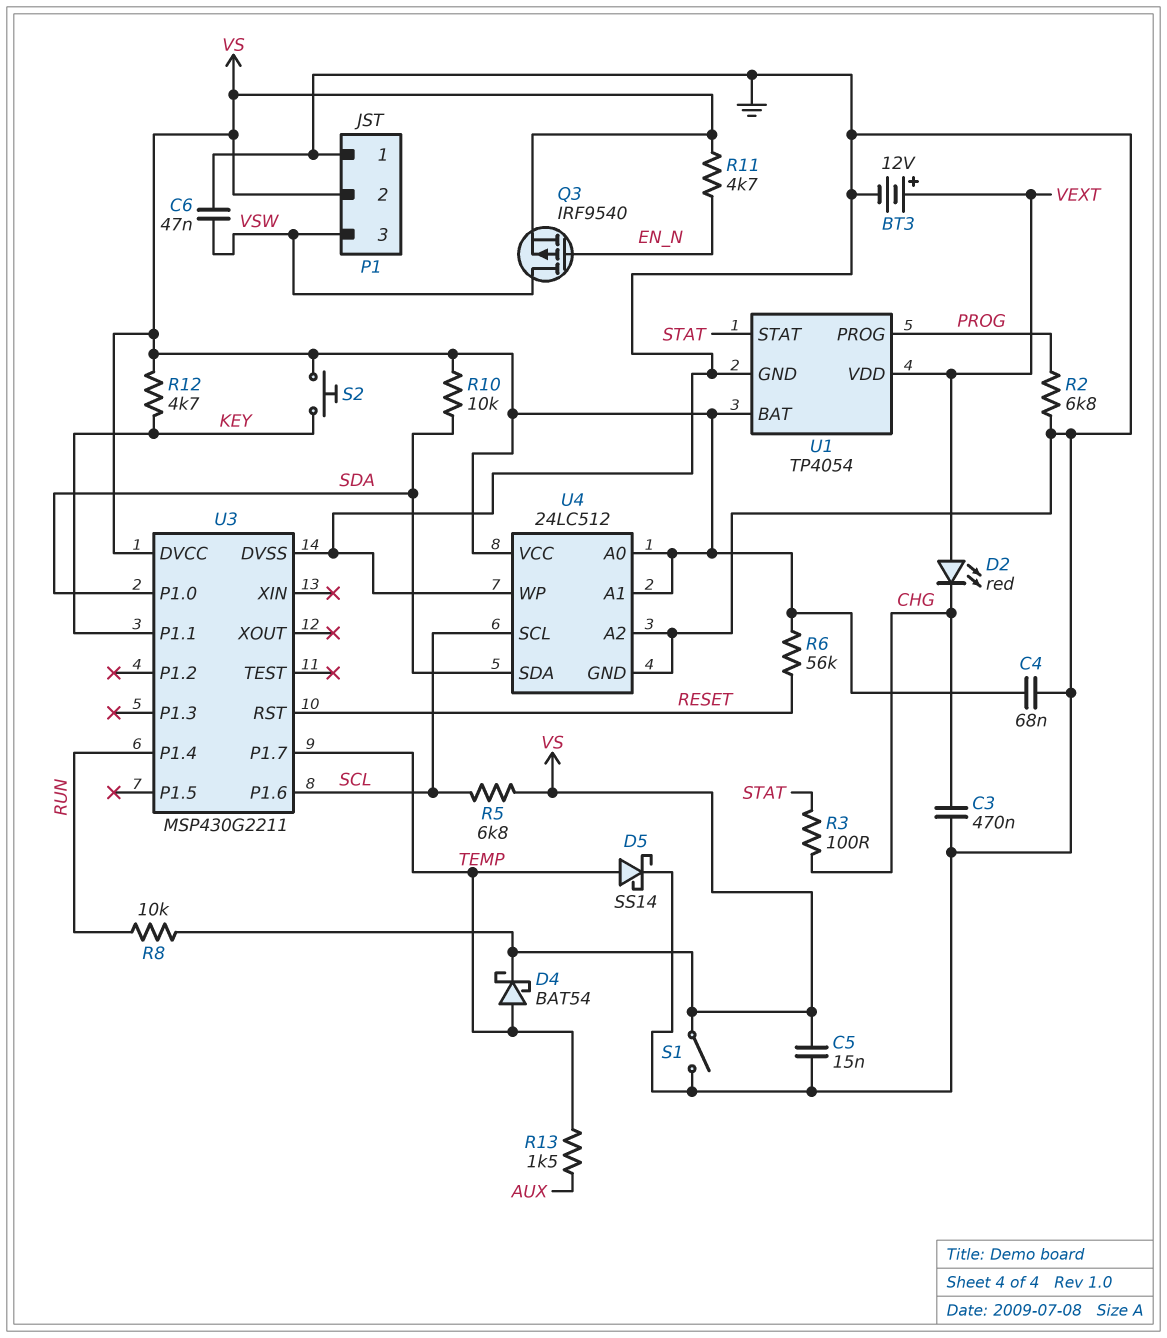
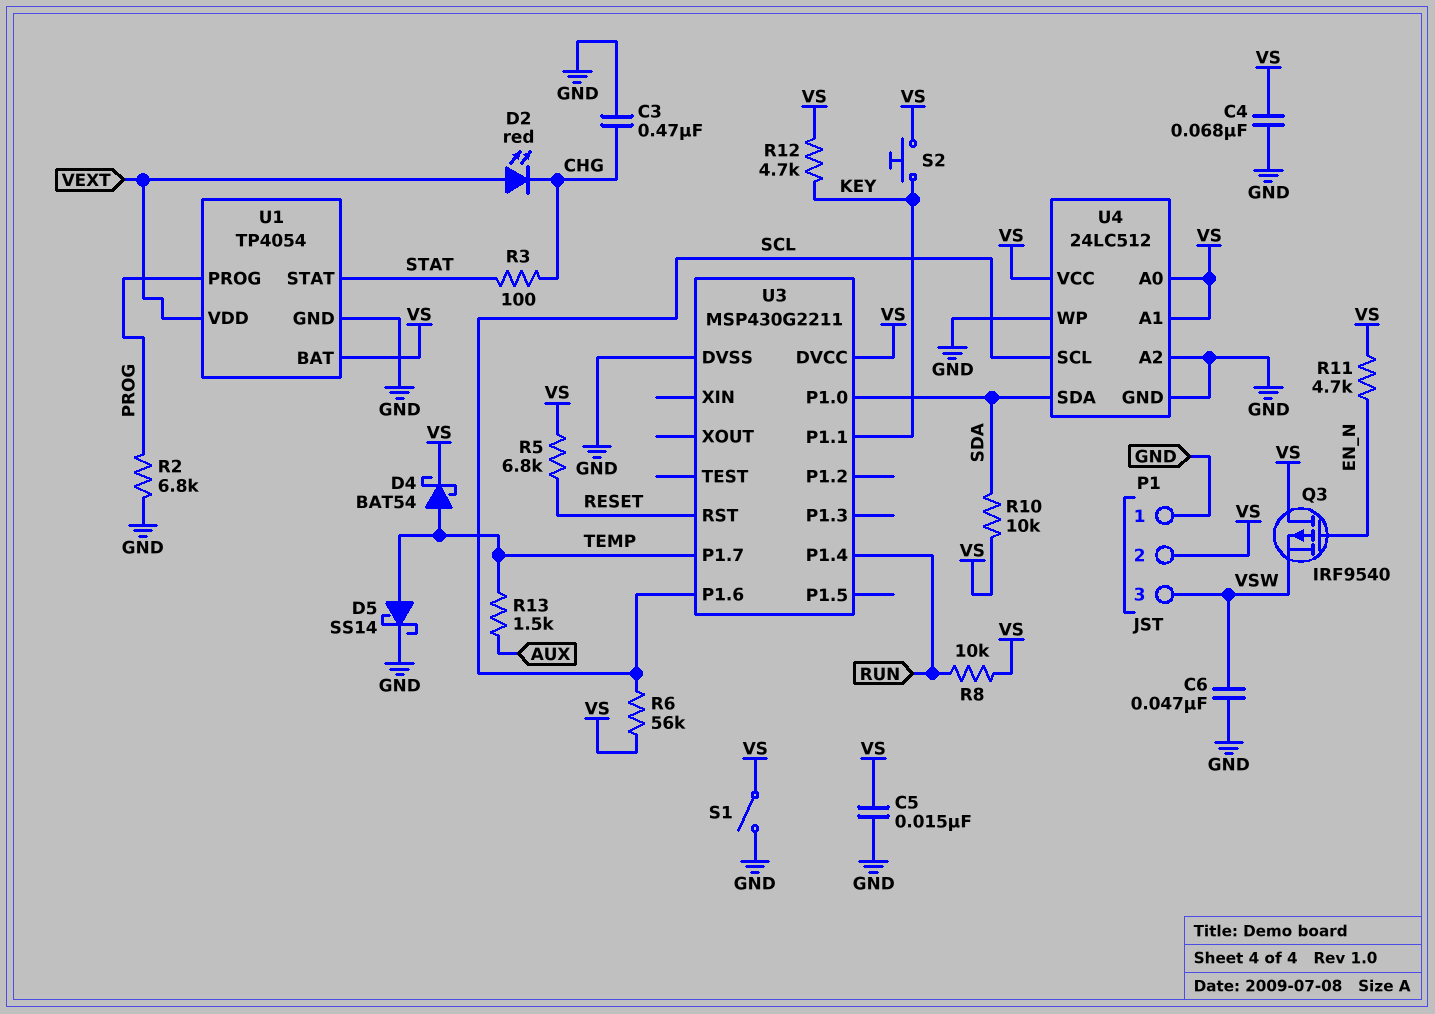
BT3: 12V (plus VEXT, minus GND) -> none
Q3: PMOS IRF9540 (G EN_N, D VSW, S VS) -> PMOS IRF9540 (G EN_N, D VS, S VSW)
R5: 6.8k (SCL, VS) -> 6.8k (RESET, VS)
R6: 56k (RESET, VS) -> 56k (SCL, VS)

